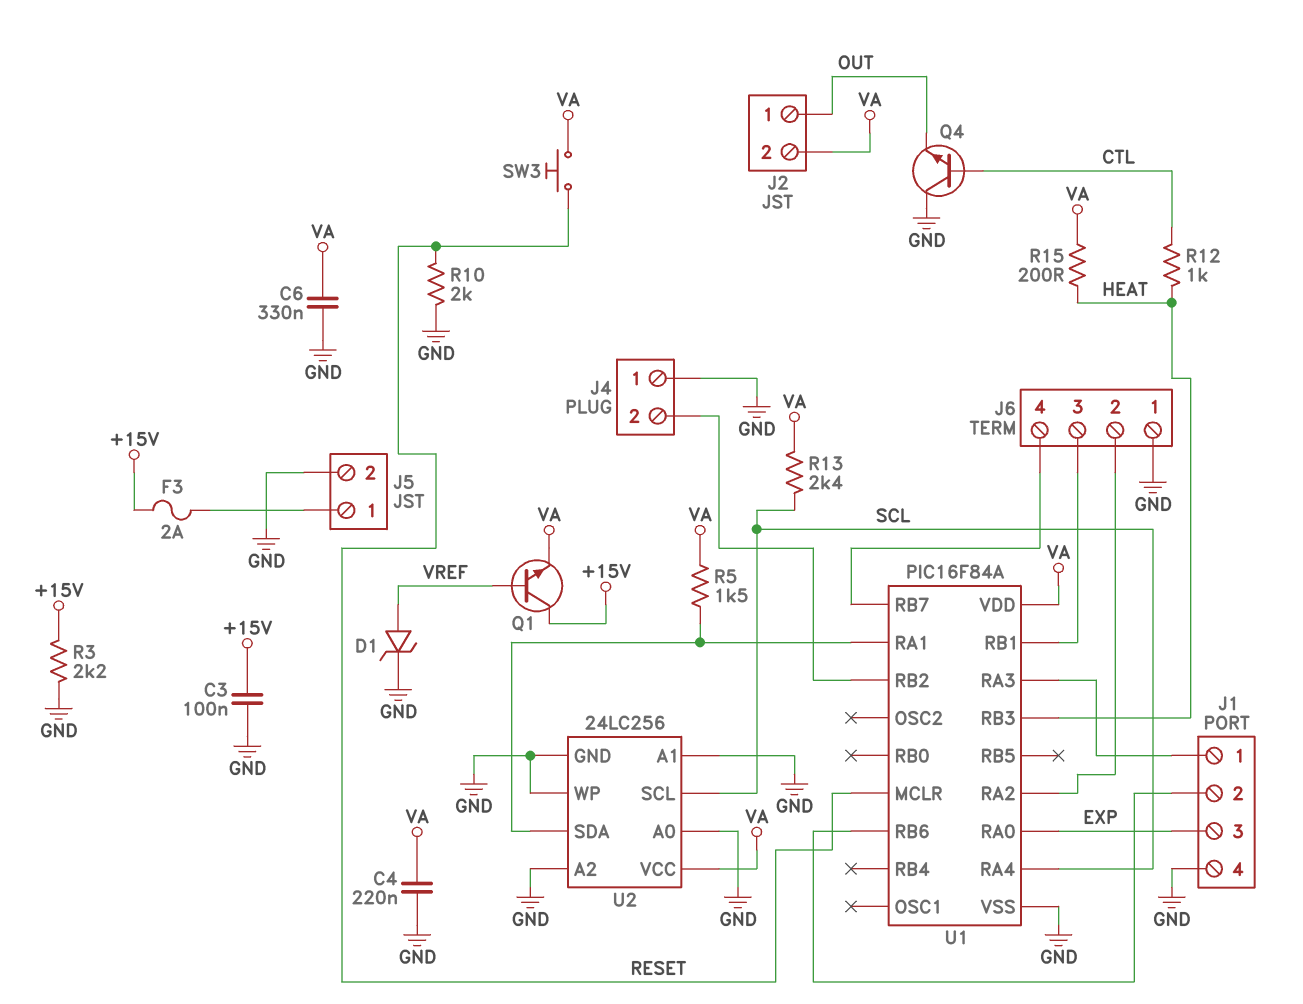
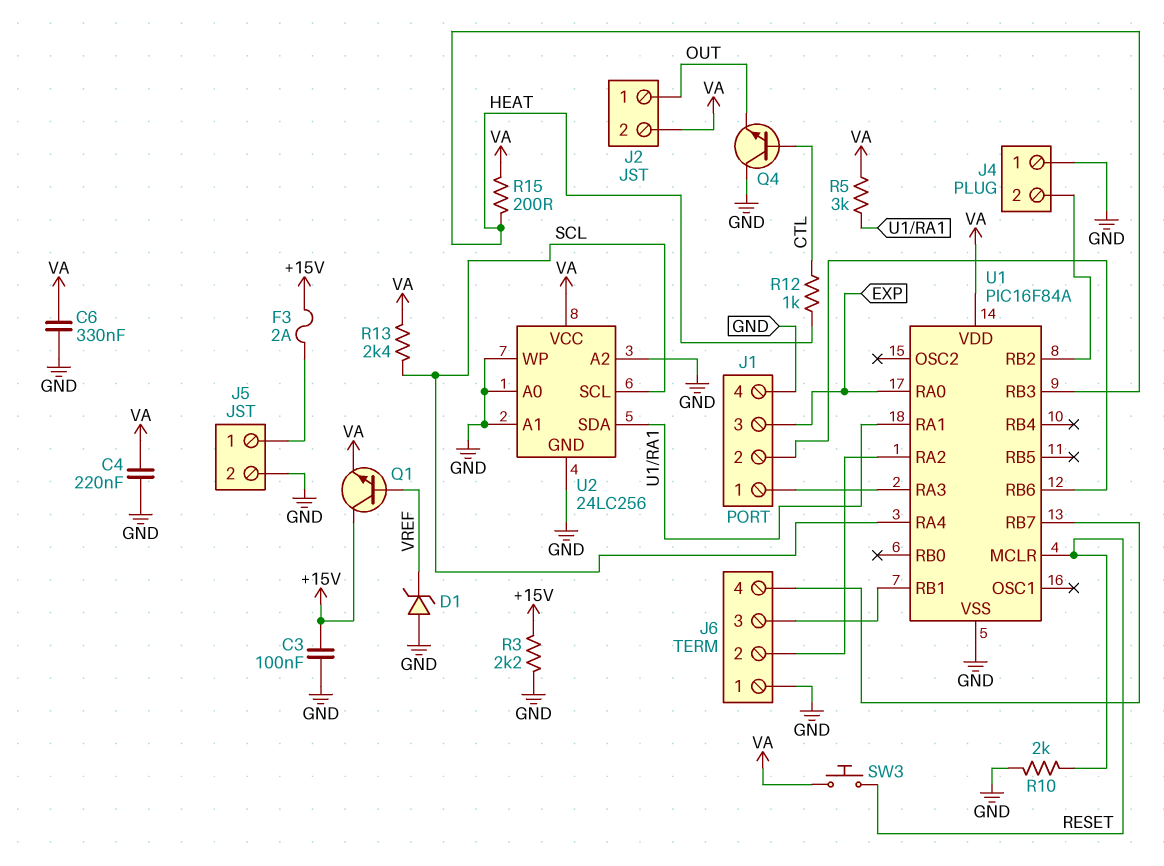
D1: zener (A VREF, K GND) -> zener (A GND, K VREF)
R5: 1.5k (U1/RA1, VA) -> 3k (U1/RA1, VA)

